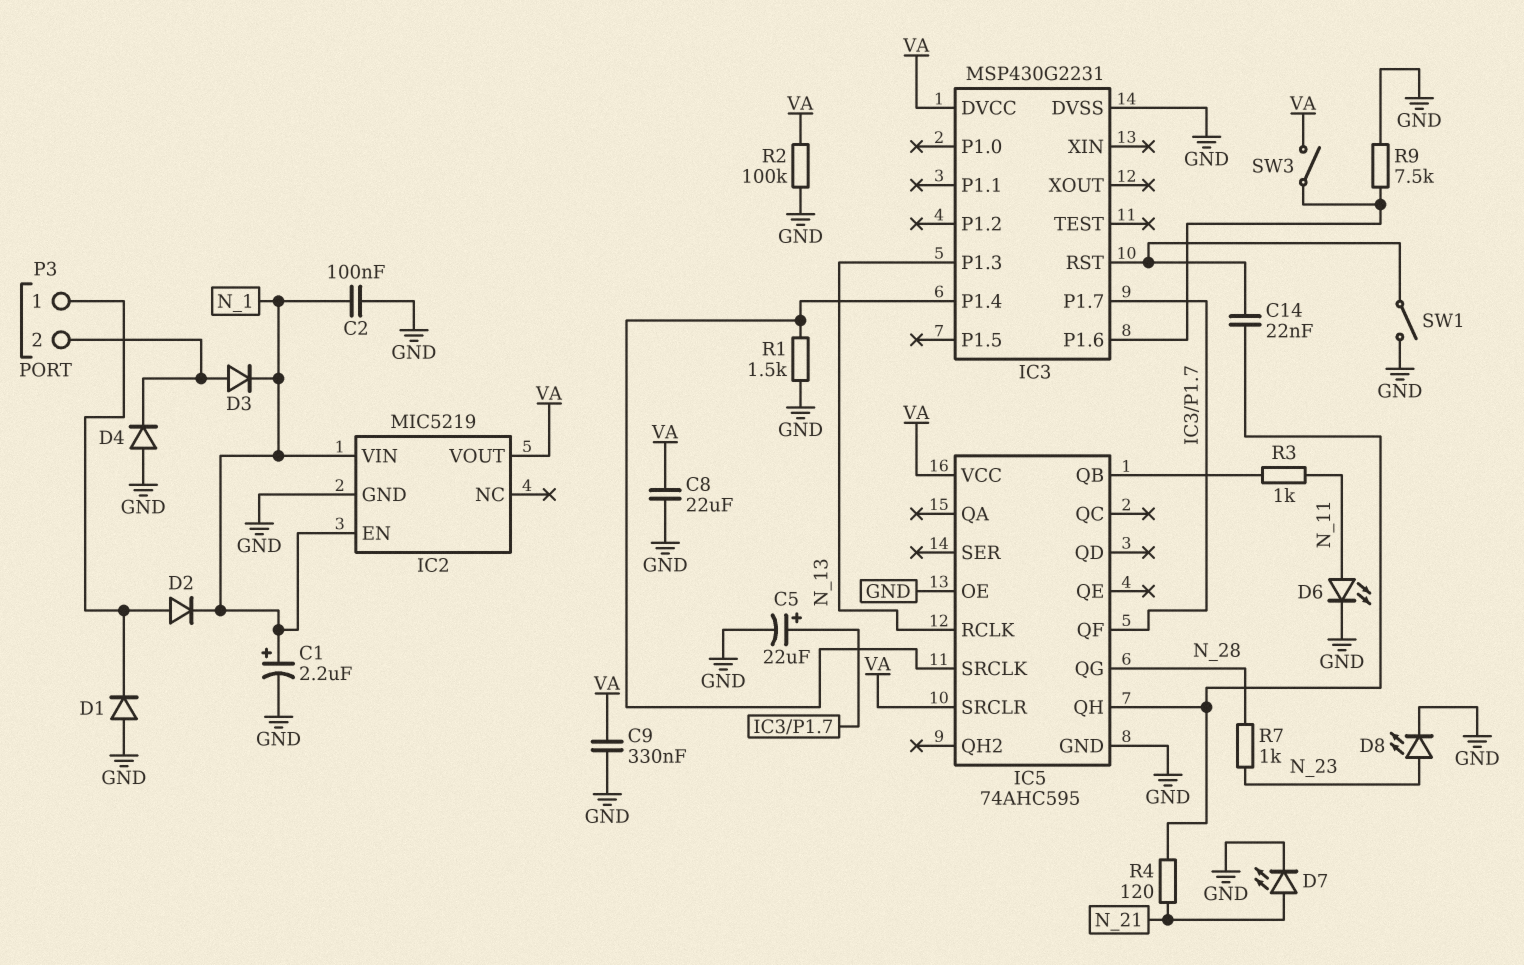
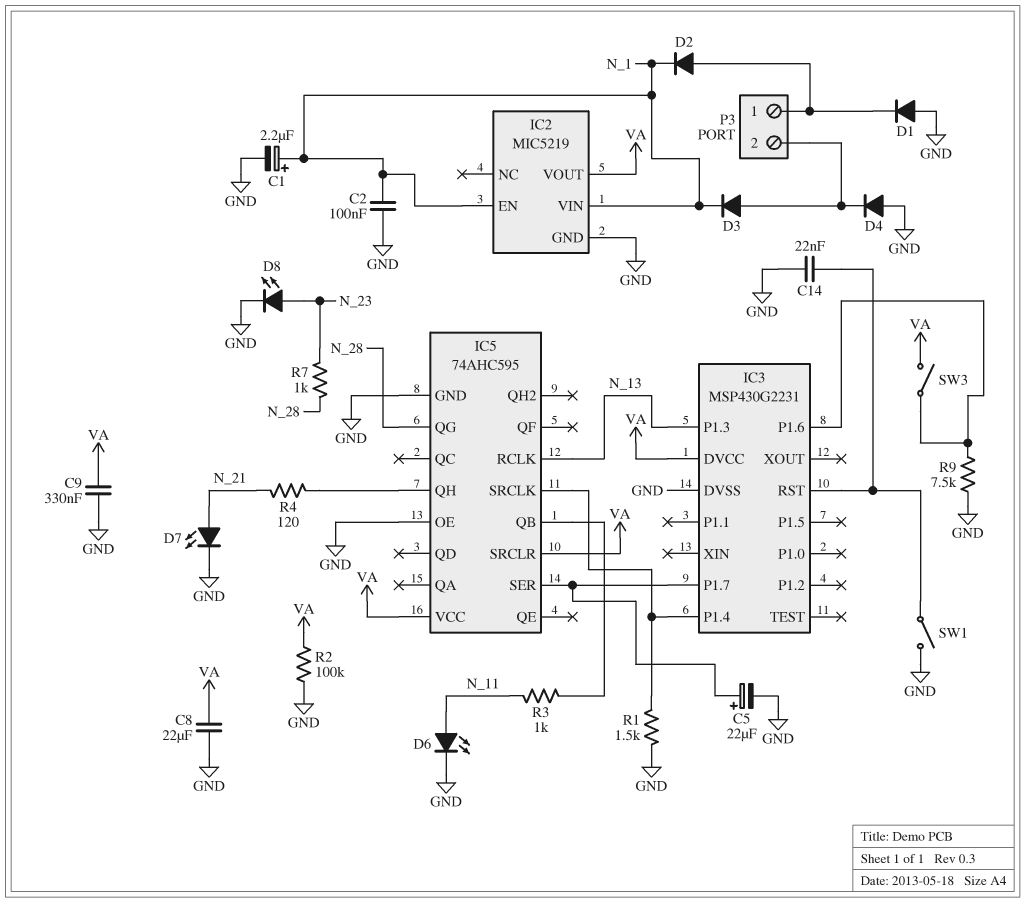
C14: 22nF (IC3/RST, IC5/QH) -> 22nF (GND, IC3/RST)
IC5 pin QF: IC3/P1.7 -> none
IC5 pin SER: none -> IC3/P1.7

